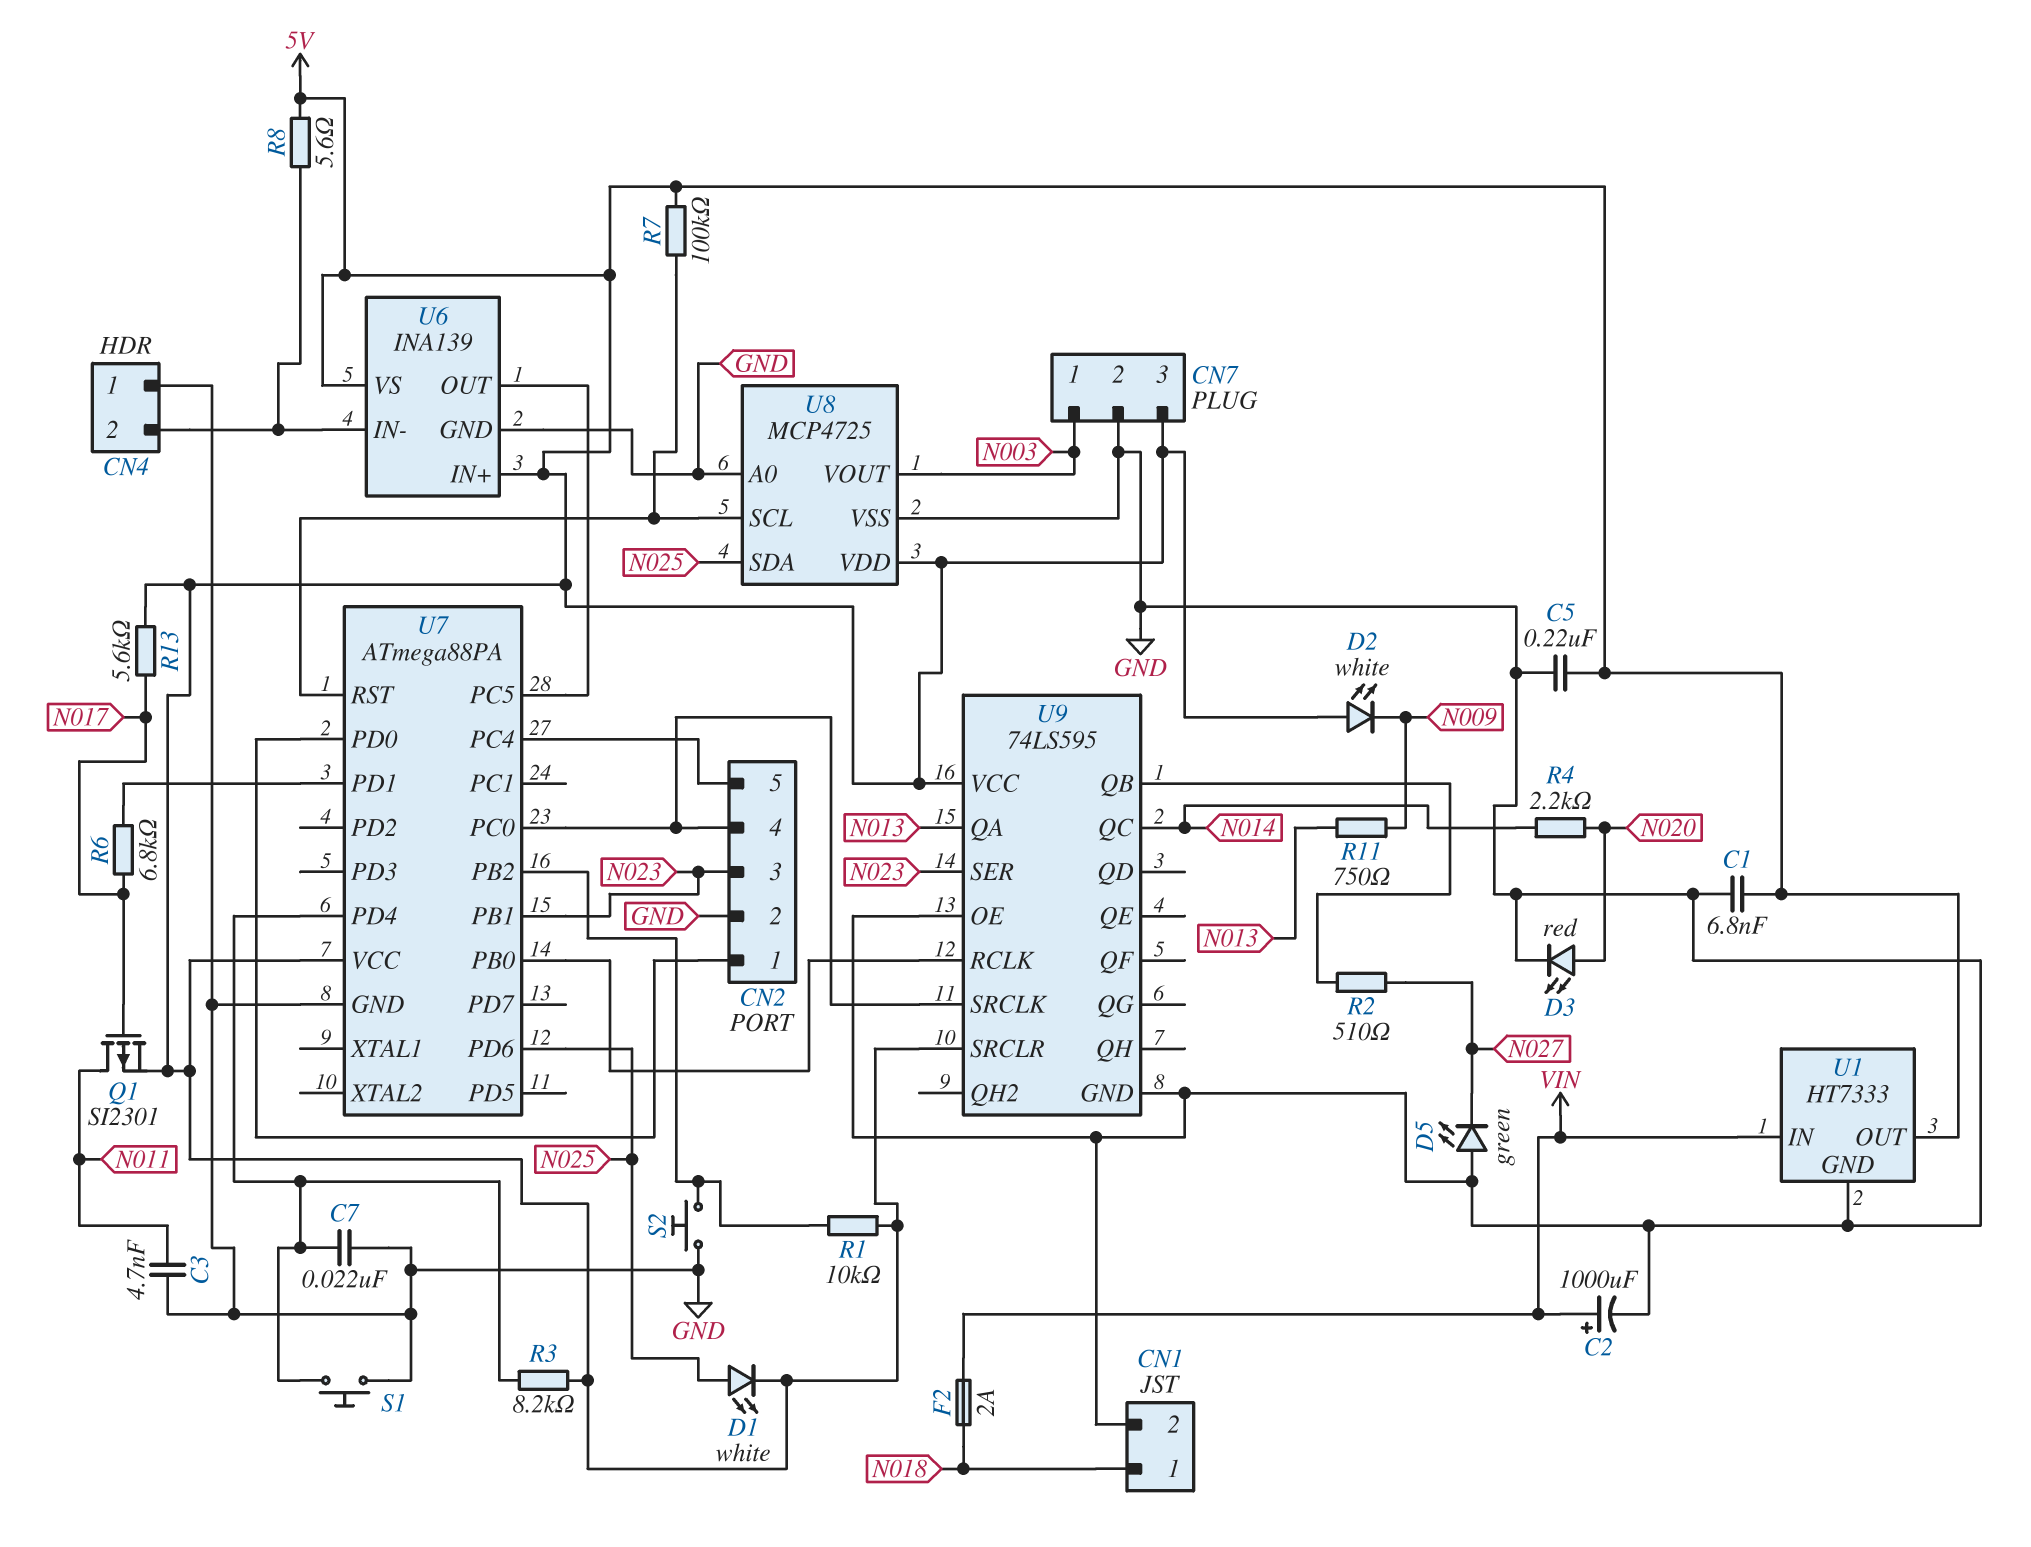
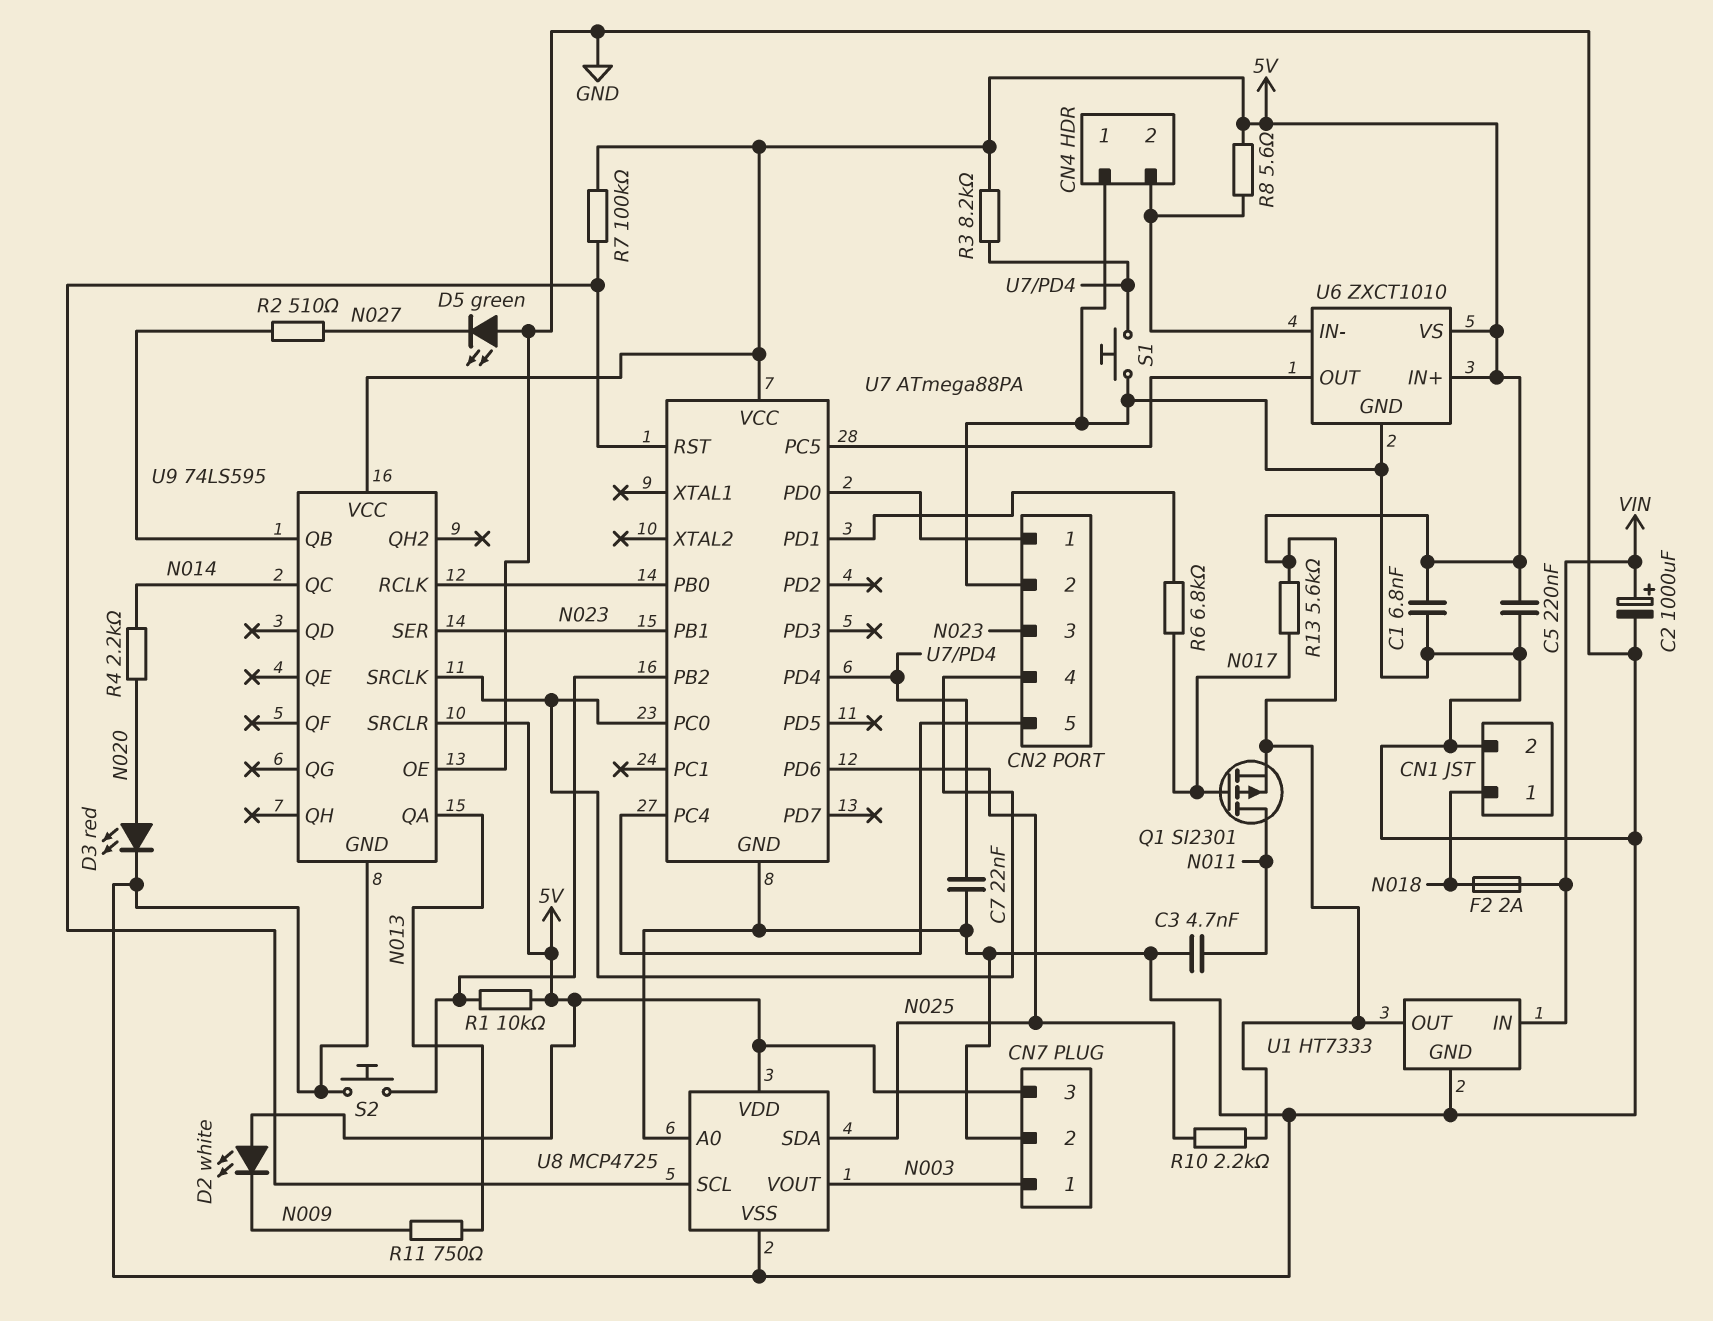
D1: LED white (A N025, K 5V) -> none
R10: none -> 2.2k (5V, N025)
U6: INA139 -> ZXCT1010

